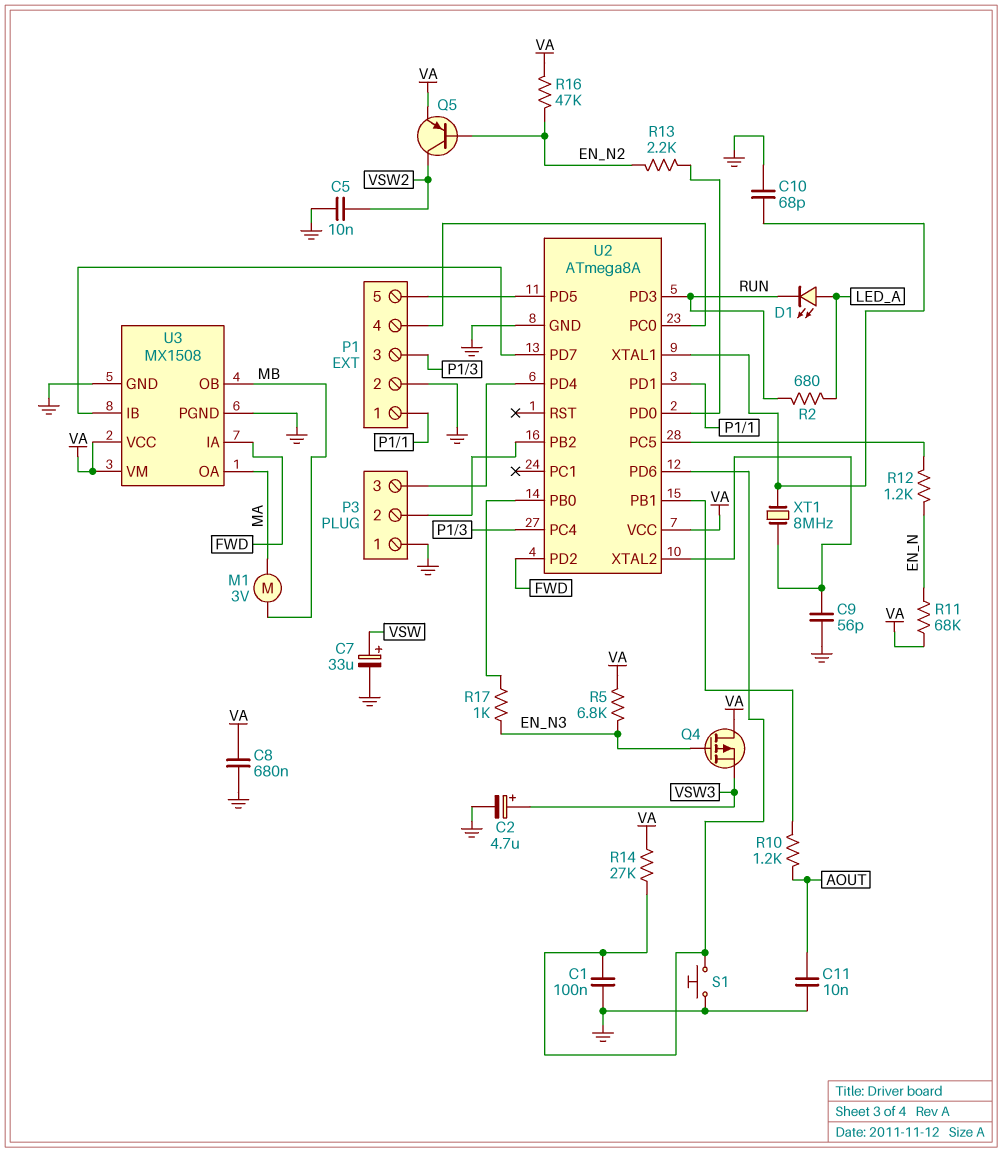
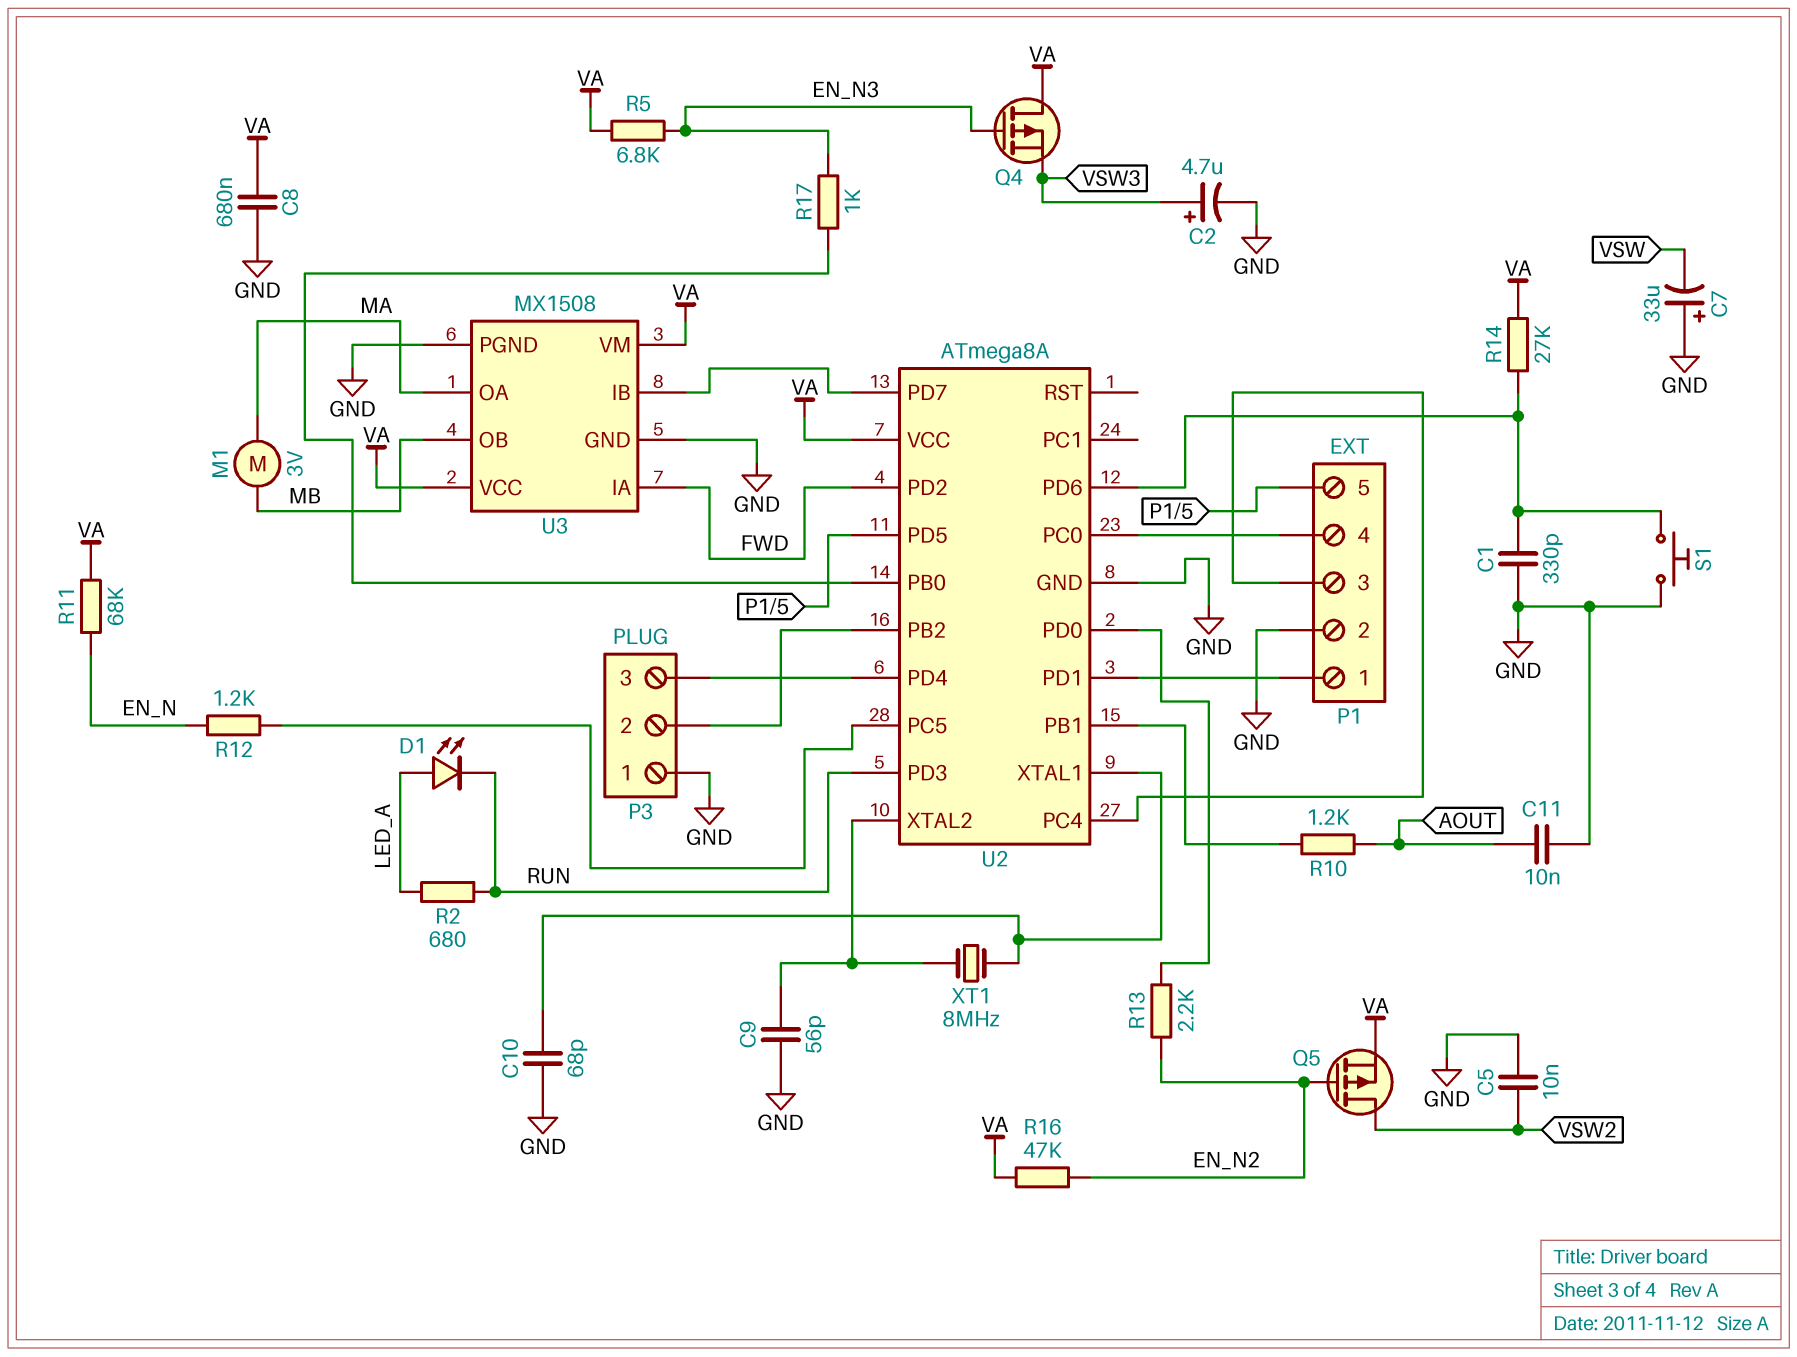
C1: 100nF (GND, U2/PD6) -> 330pF (GND, U2/PD6)
C7: 33uF (plus VSW, minus GND) -> 33uF (plus GND, minus VSW)
Q5: PNP (B EN_N2, C VSW2, E VA) -> PMOS (G EN_N2, D VSW2, S VA)

